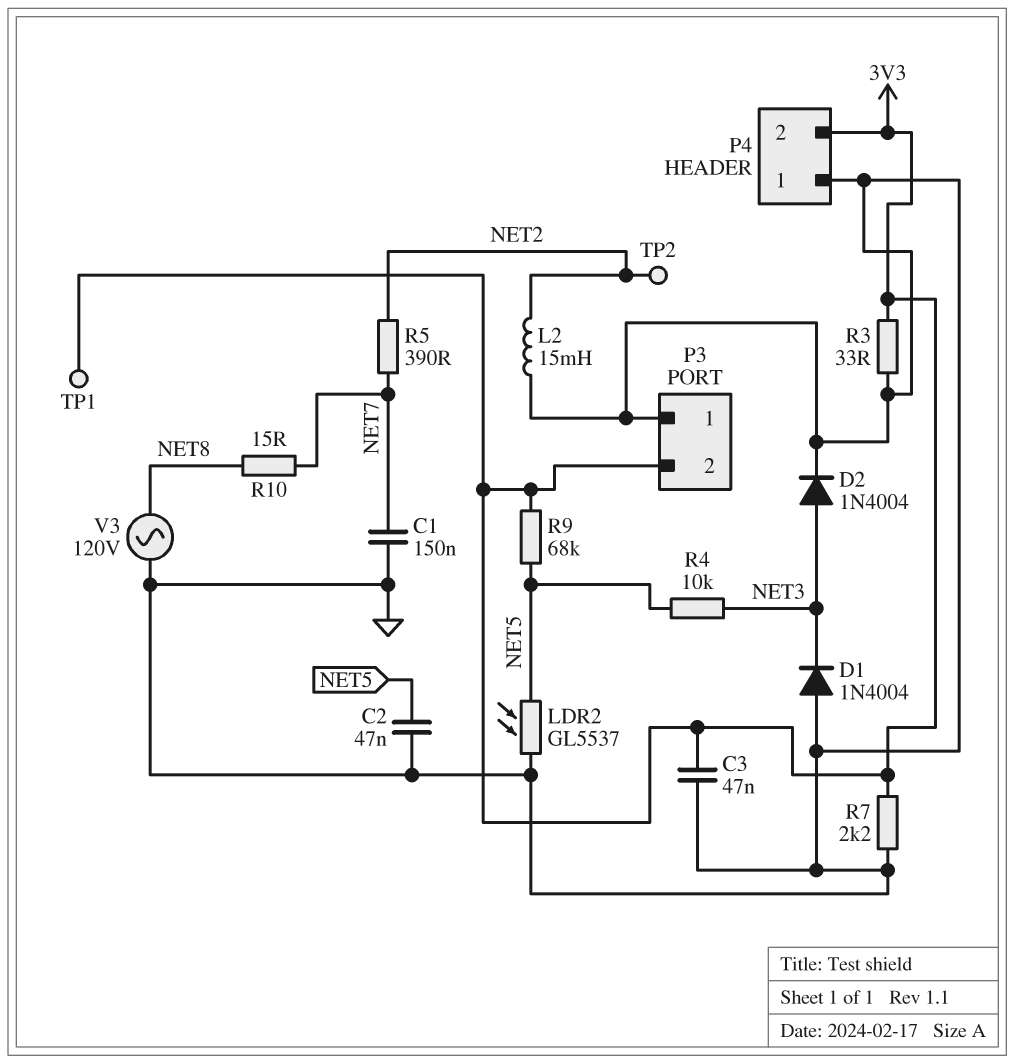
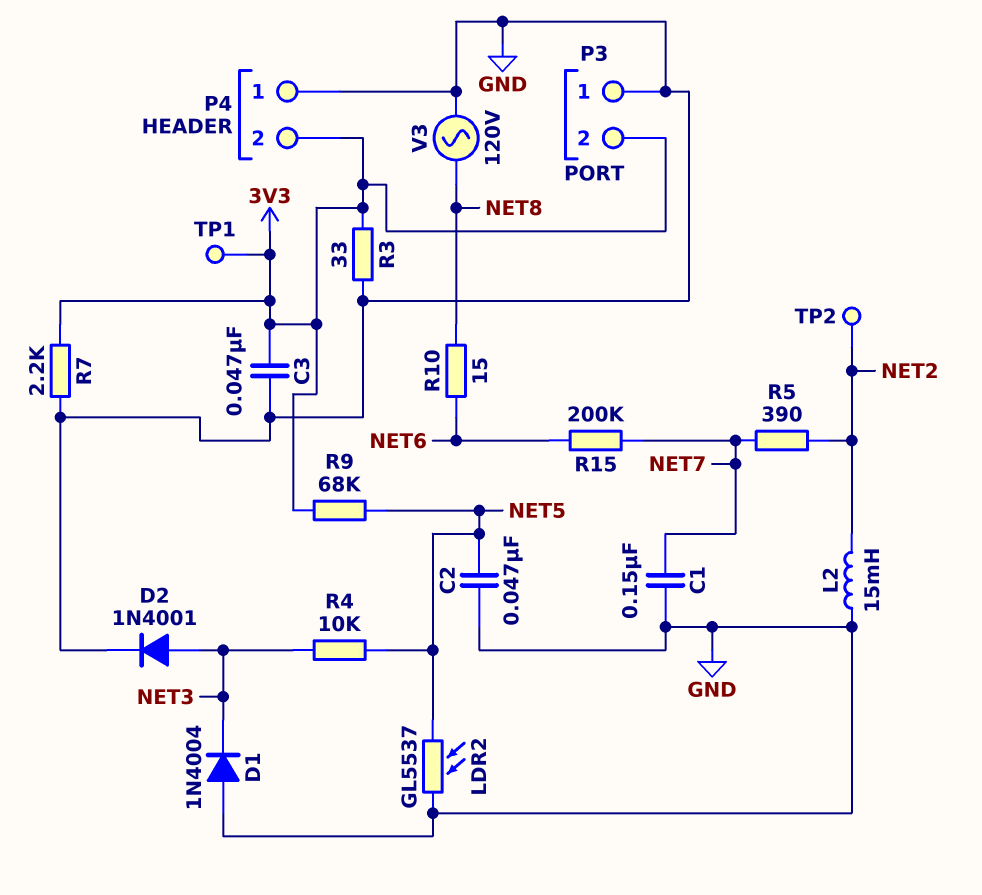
D2: diode 1N4004 (A NET3, K GND) -> diode 1N4001 (A NET3, K GND)
R10: 15 (NET7, NET8) -> 15 (NET6, NET8)
R15: none -> 200k (NET6, NET7)

